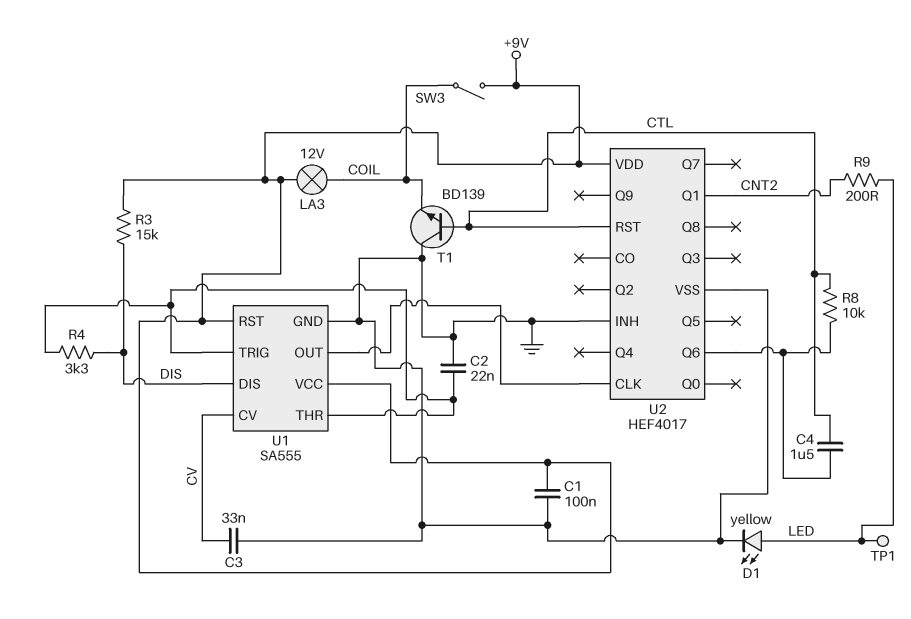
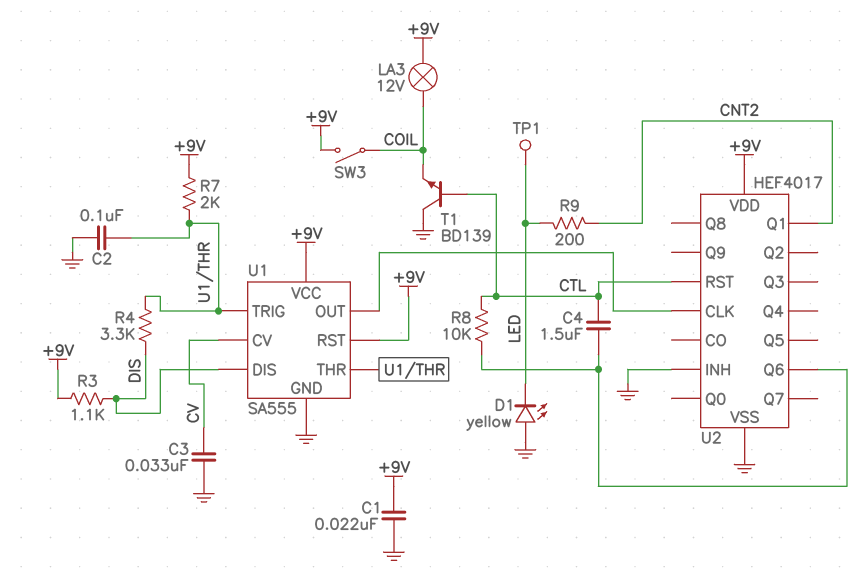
C1: 100nF (+9V, GND) -> 22nF (+9V, GND)
C2: 22nF (GND, U1/THR) -> 100nF (GND, U1/THR)
D1: LED yellow (A LED, K GND) -> LED yellow (A GND, K LED)
R3: 15k (+9V, DIS) -> 1.1k (+9V, DIS)
R7: none -> 2k (+9V, U1/THR)

